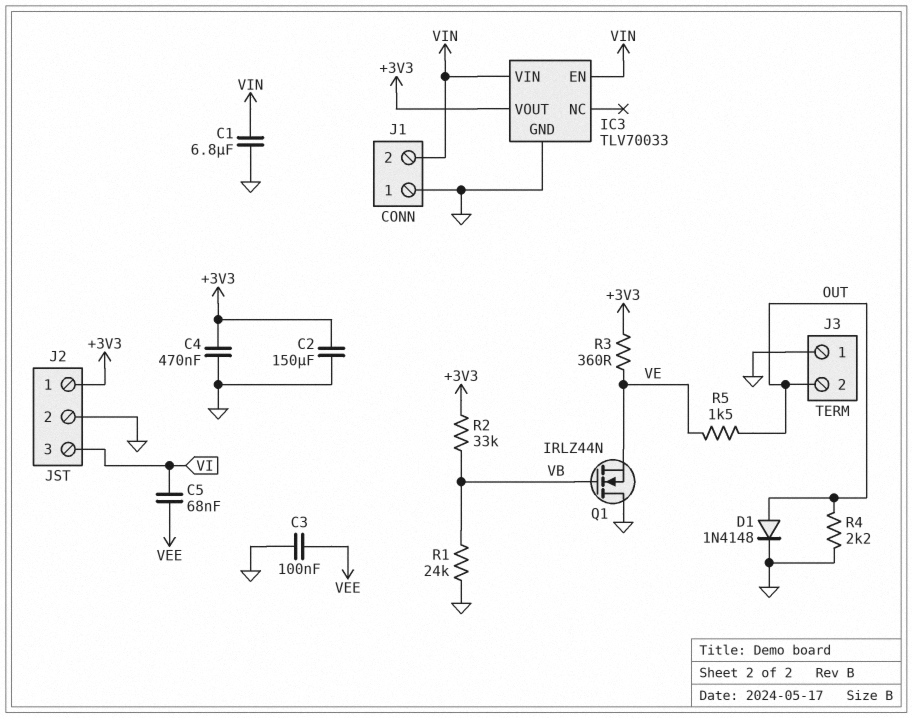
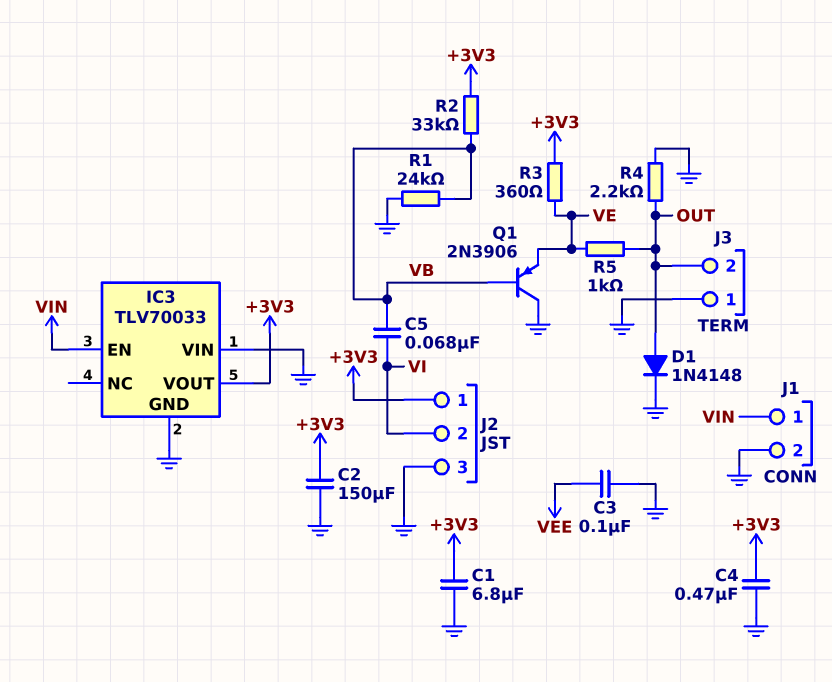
C1: 6.8uF (GND, VIN) -> 6.8uF (+3V3, GND)
C5: 68nF (VEE, VI) -> 68nF (VB, VI)
IC3 pin VIN: VIN -> GND
J1 pin 1: GND -> VIN
J1 pin 2: VIN -> GND
J2 pin 2: GND -> VI
J2 pin 3: VI -> GND
Q1: NMOS IRLZ44N (G VB, D GND, S VE) -> PNP 2N3906 (B VB, C GND, E VE)
R5: 1.5k (OUT, VE) -> 1k (OUT, VE)

